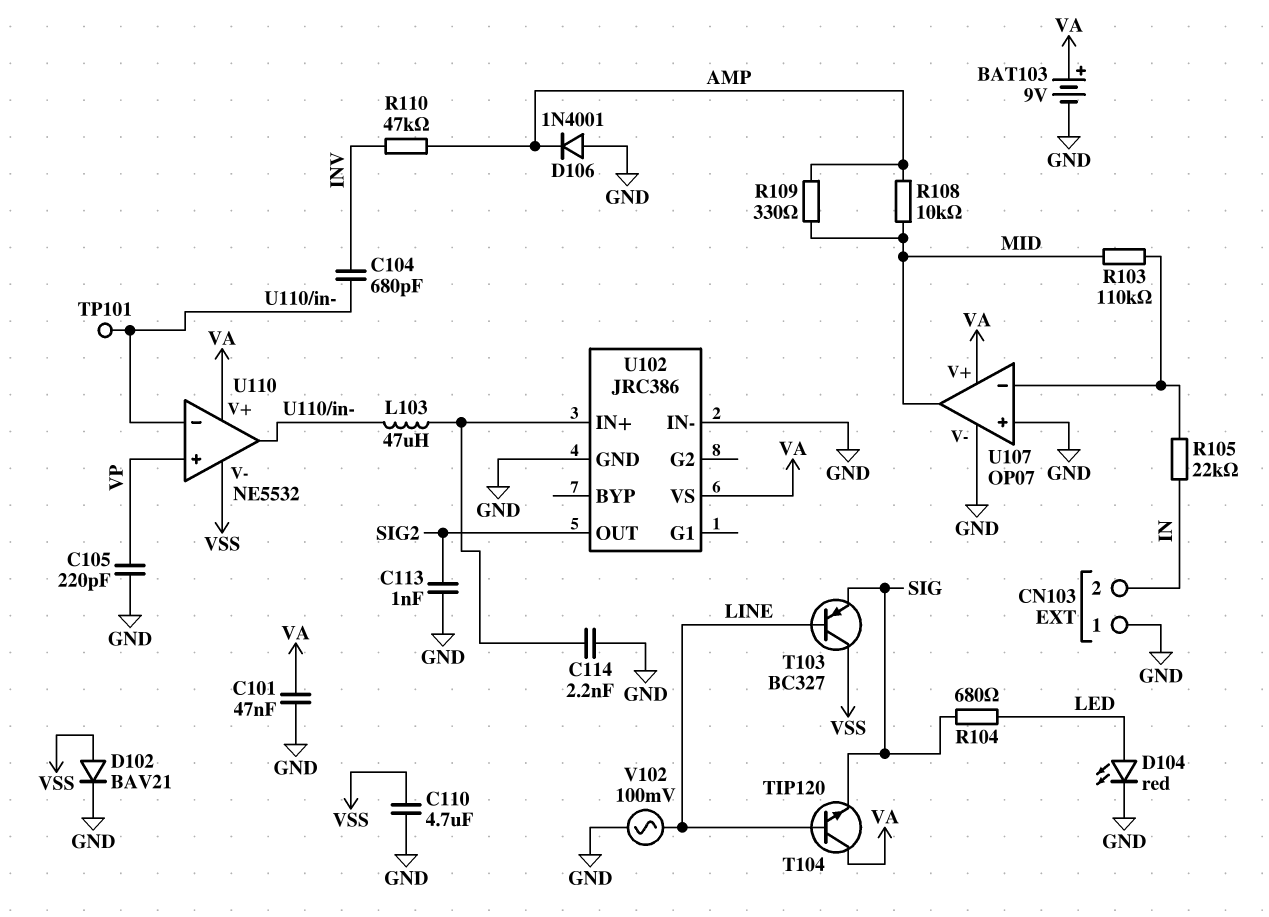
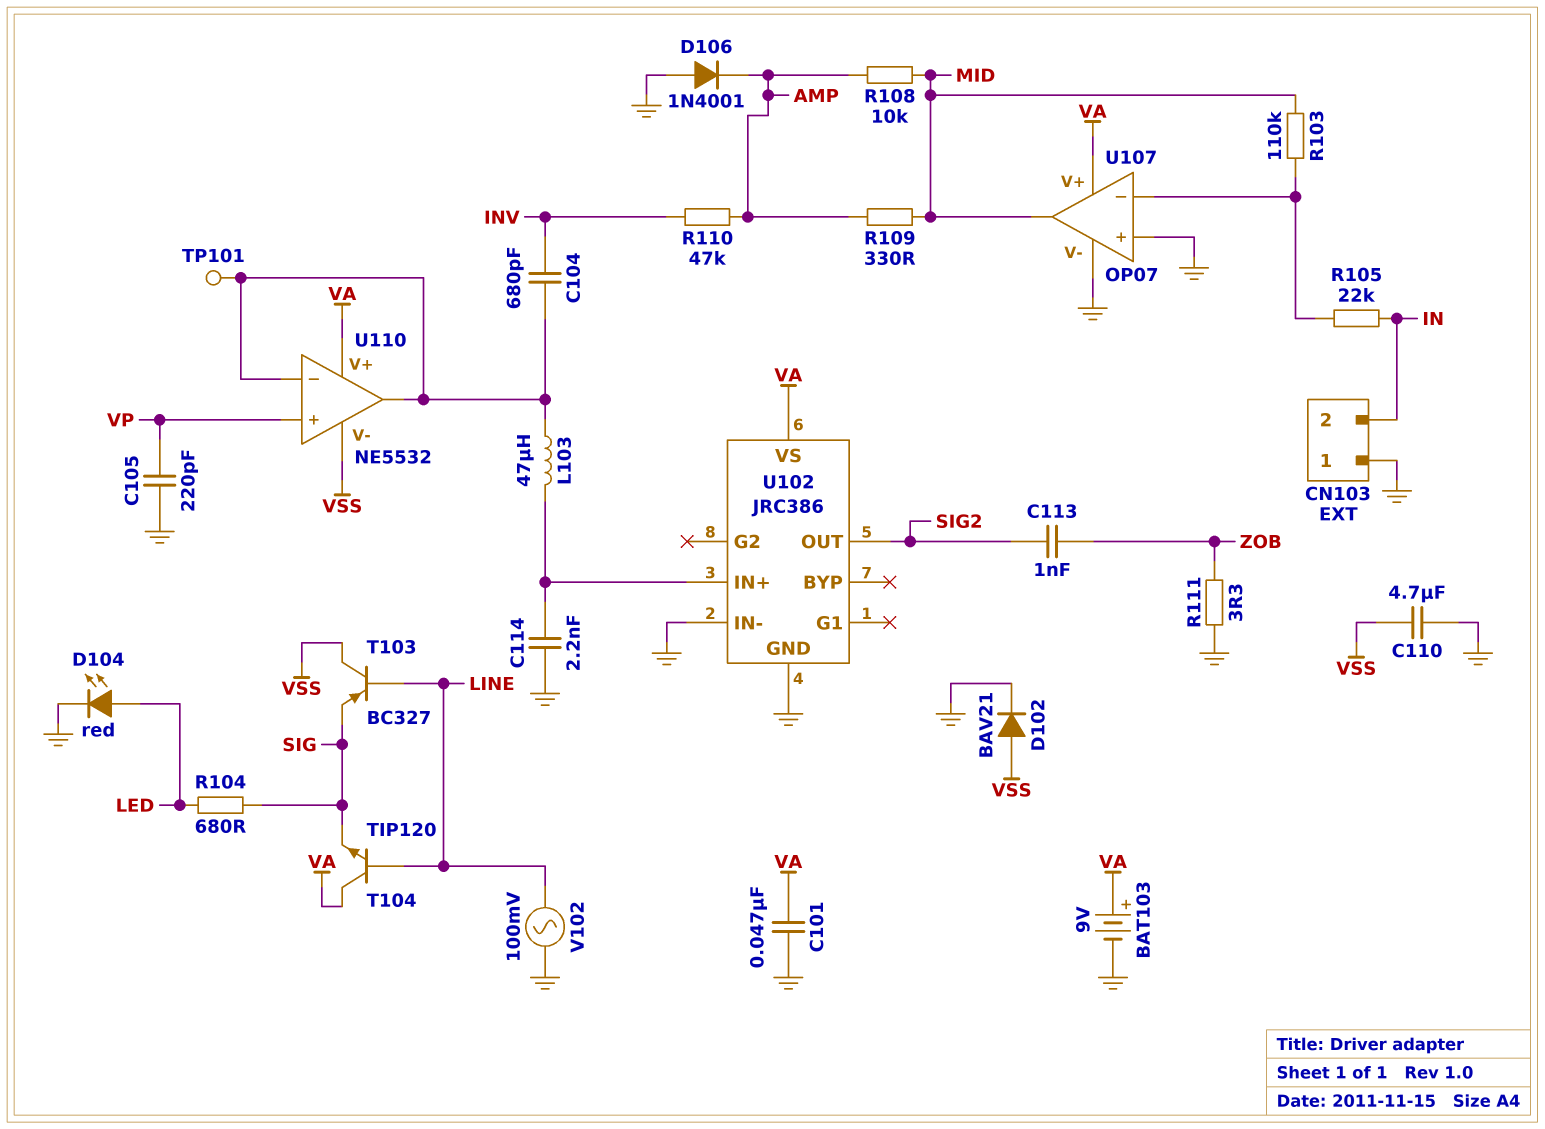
C113: 1nF (GND, SIG2) -> 1nF (SIG2, ZOB)
R111: none -> 3.3 (GND, ZOB)

